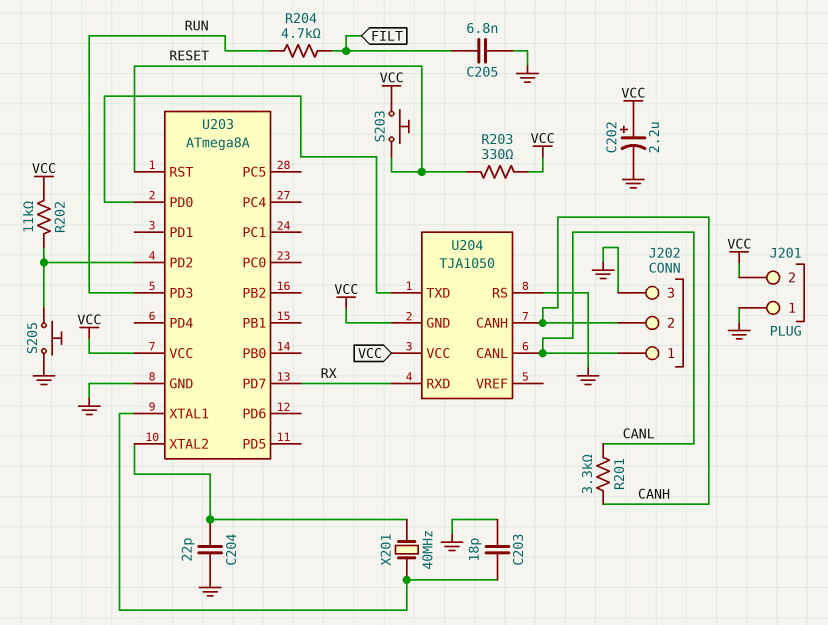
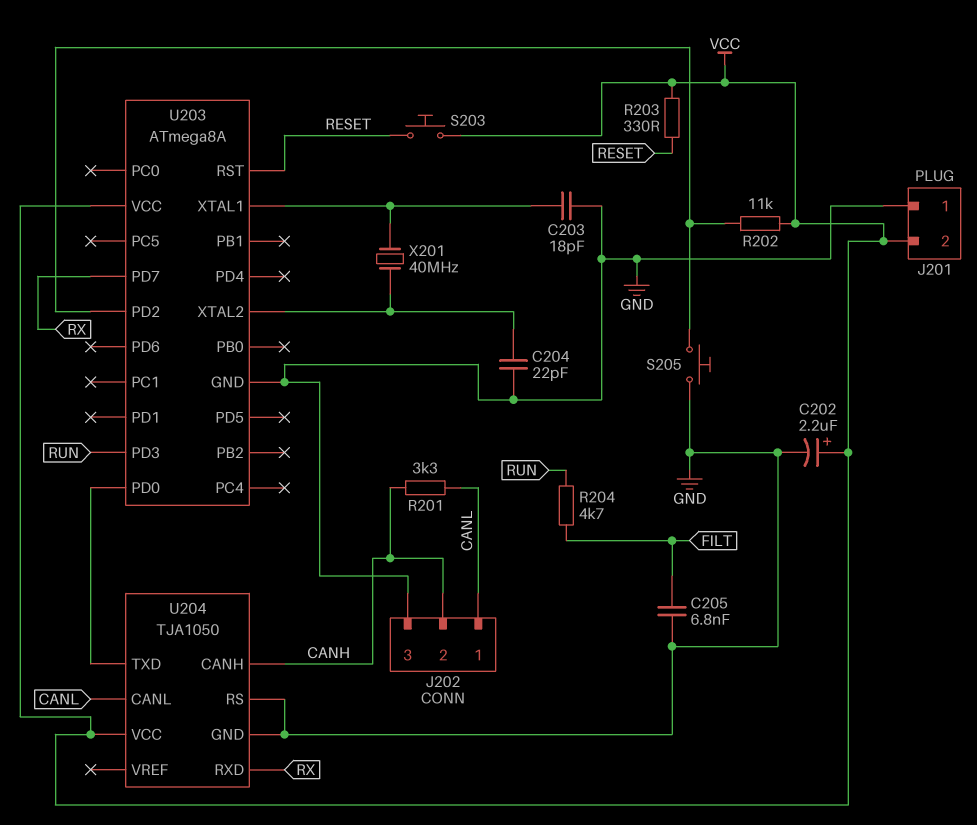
U204 pin GND: VCC -> GND

